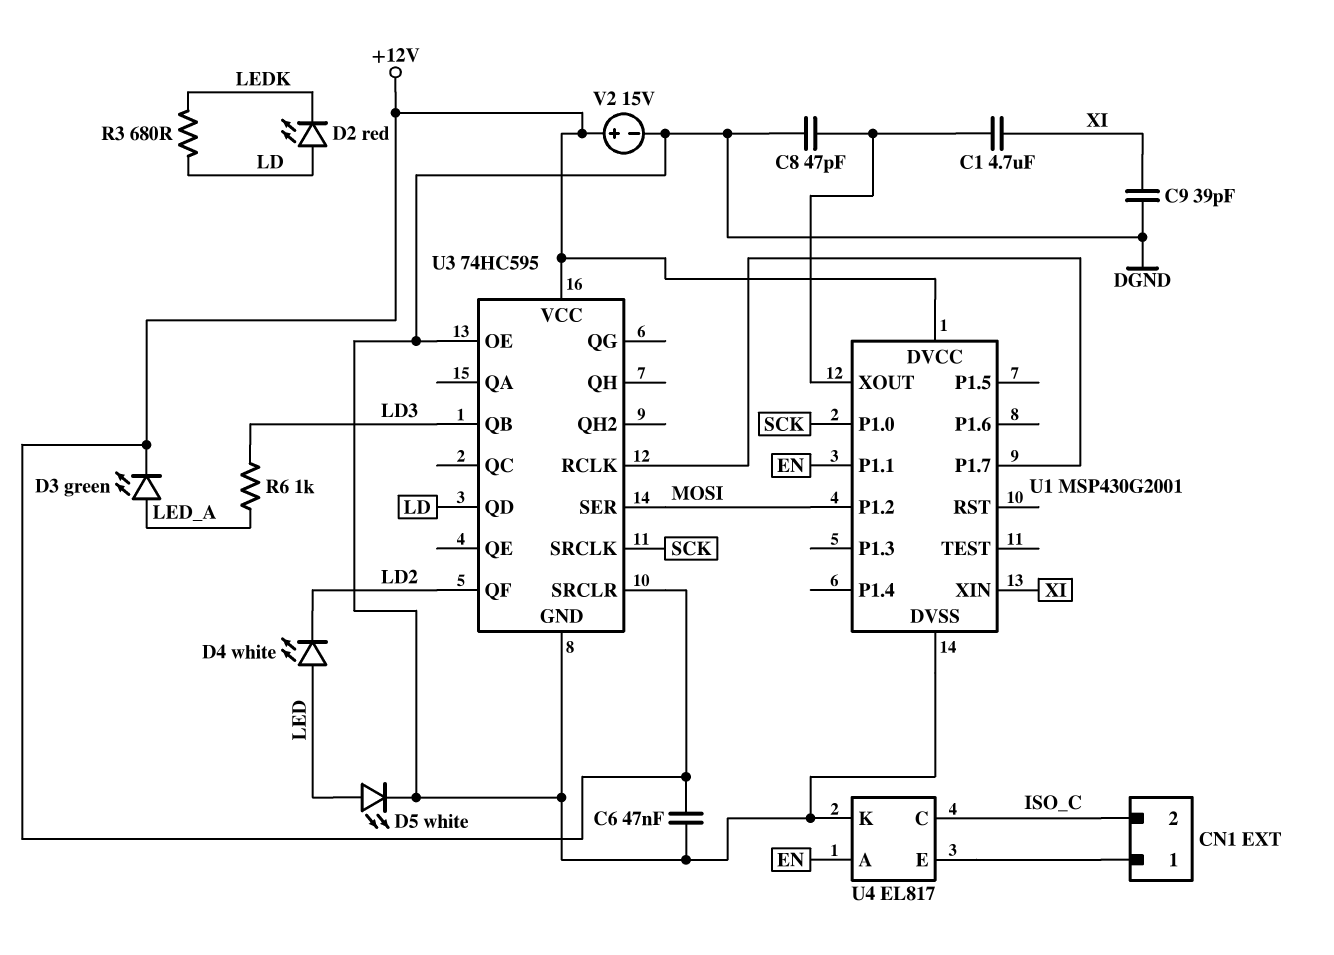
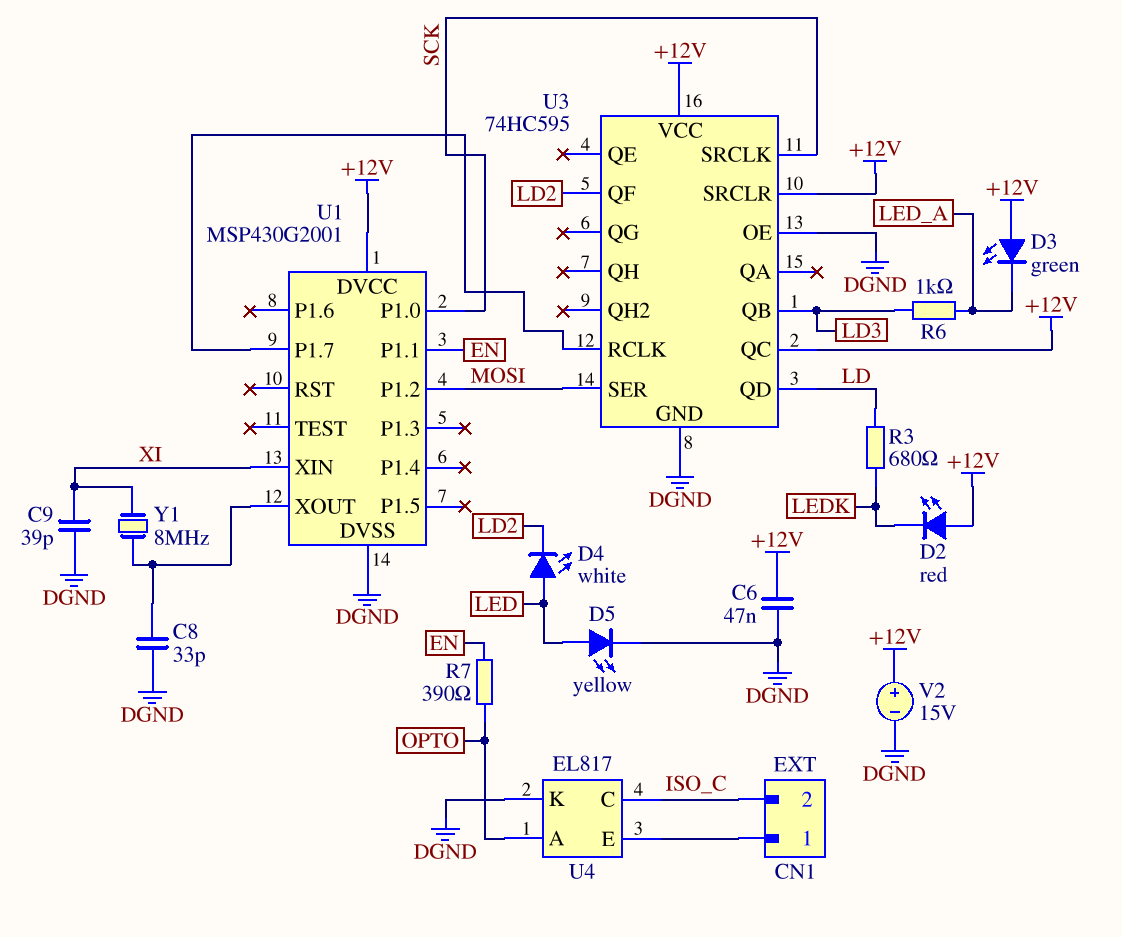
C1: 4.7uF (U1/XOUT, XI) -> none
C8: 47pF (DGND, U1/XOUT) -> 33pF (DGND, U1/XOUT)
D2: LED red (A LD, K LEDK) -> LED red (A +12V, K LEDK)
D3: LED green (A LED_A, K +12V) -> LED green (A +12V, K LED_A)
D5: LED white (A LED, K DGND) -> LED yellow (A LED, K DGND)
R7: none -> 390 (EN, OPTO)
U3 pin QC: none -> +12V
U4 pin A: EN -> OPTO
Y1: none -> 8MHz (U1/XOUT, XI)

